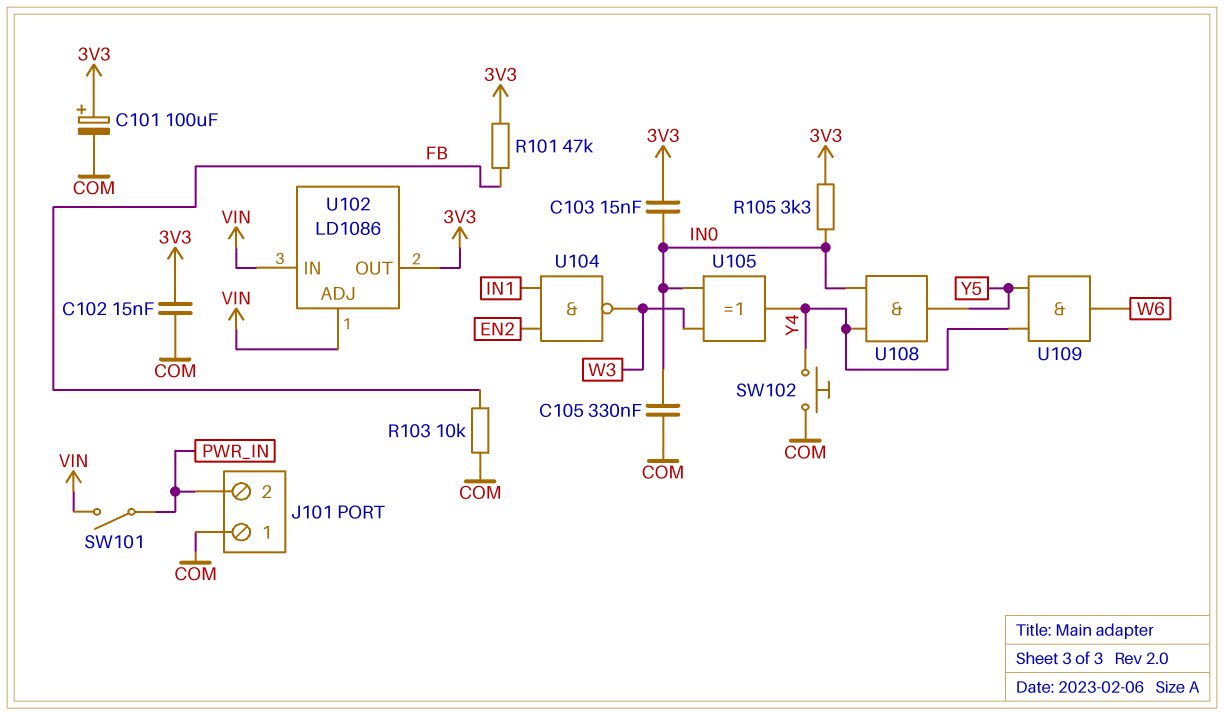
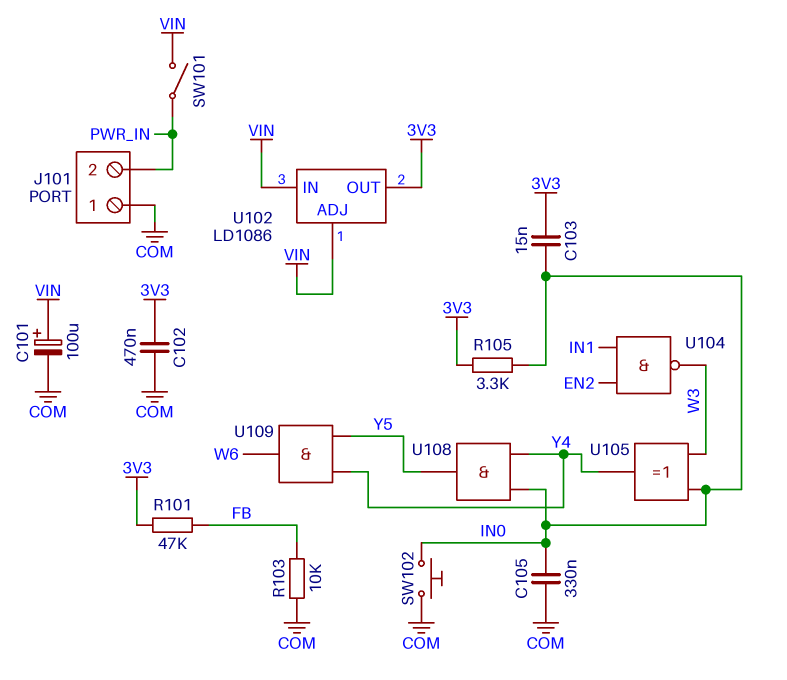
C101: 100uF (plus 3V3, minus COM) -> 100uF (plus VIN, minus COM)
C102: 15nF (3V3, COM) -> 470nF (3V3, COM)
SW102: button (COM, Y4) -> button (COM, IN0)

